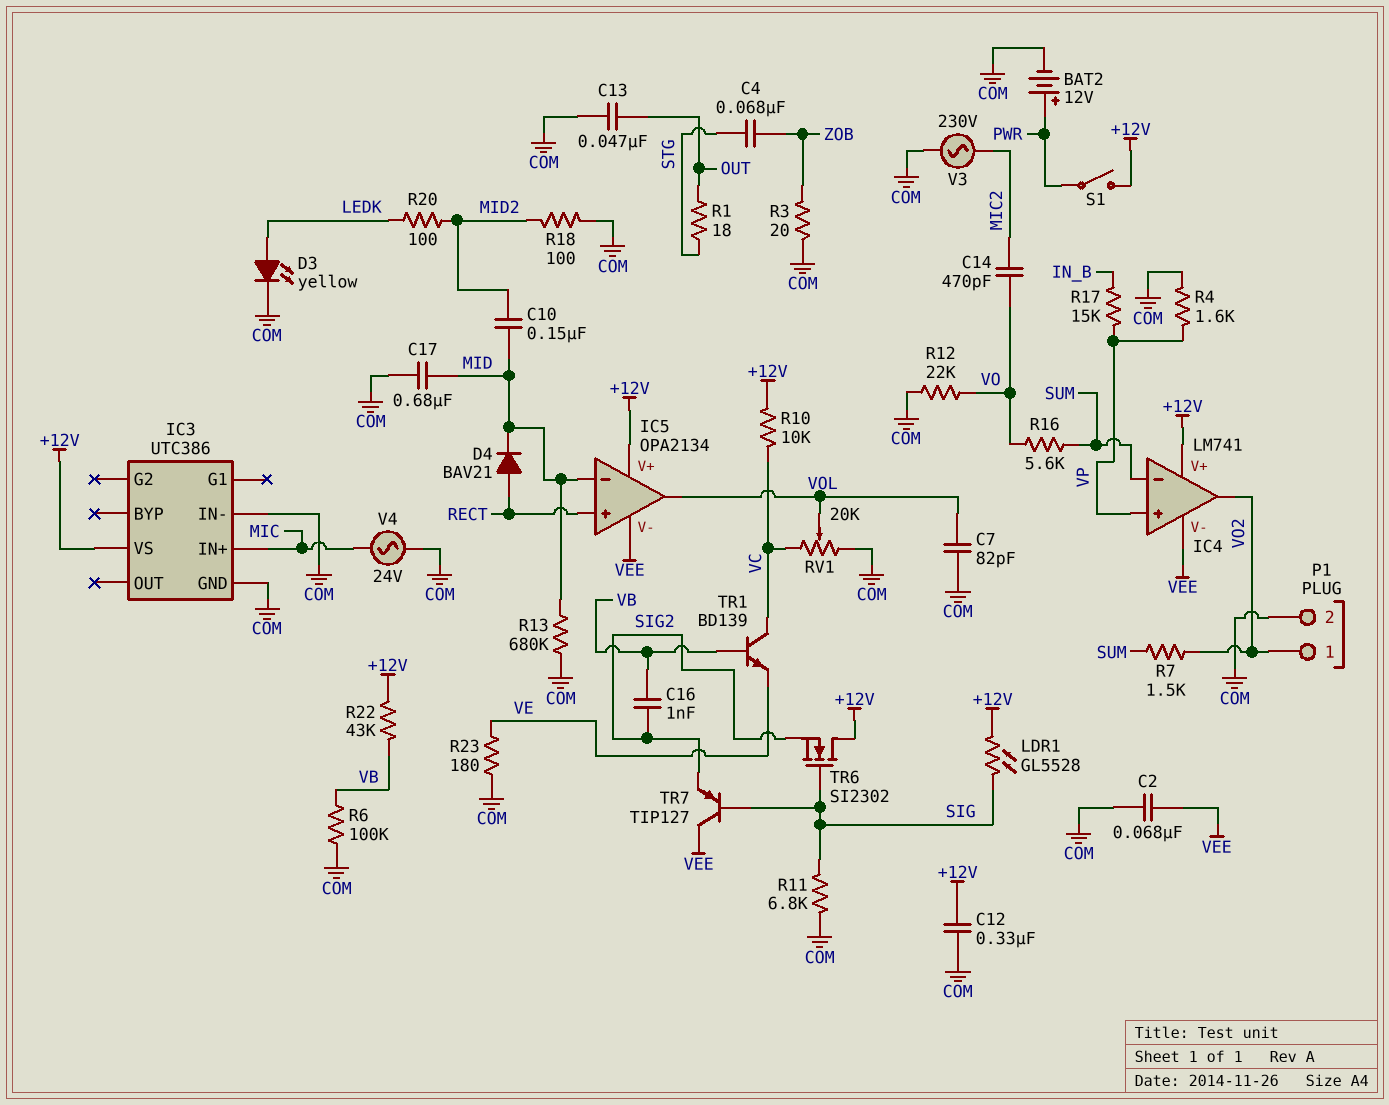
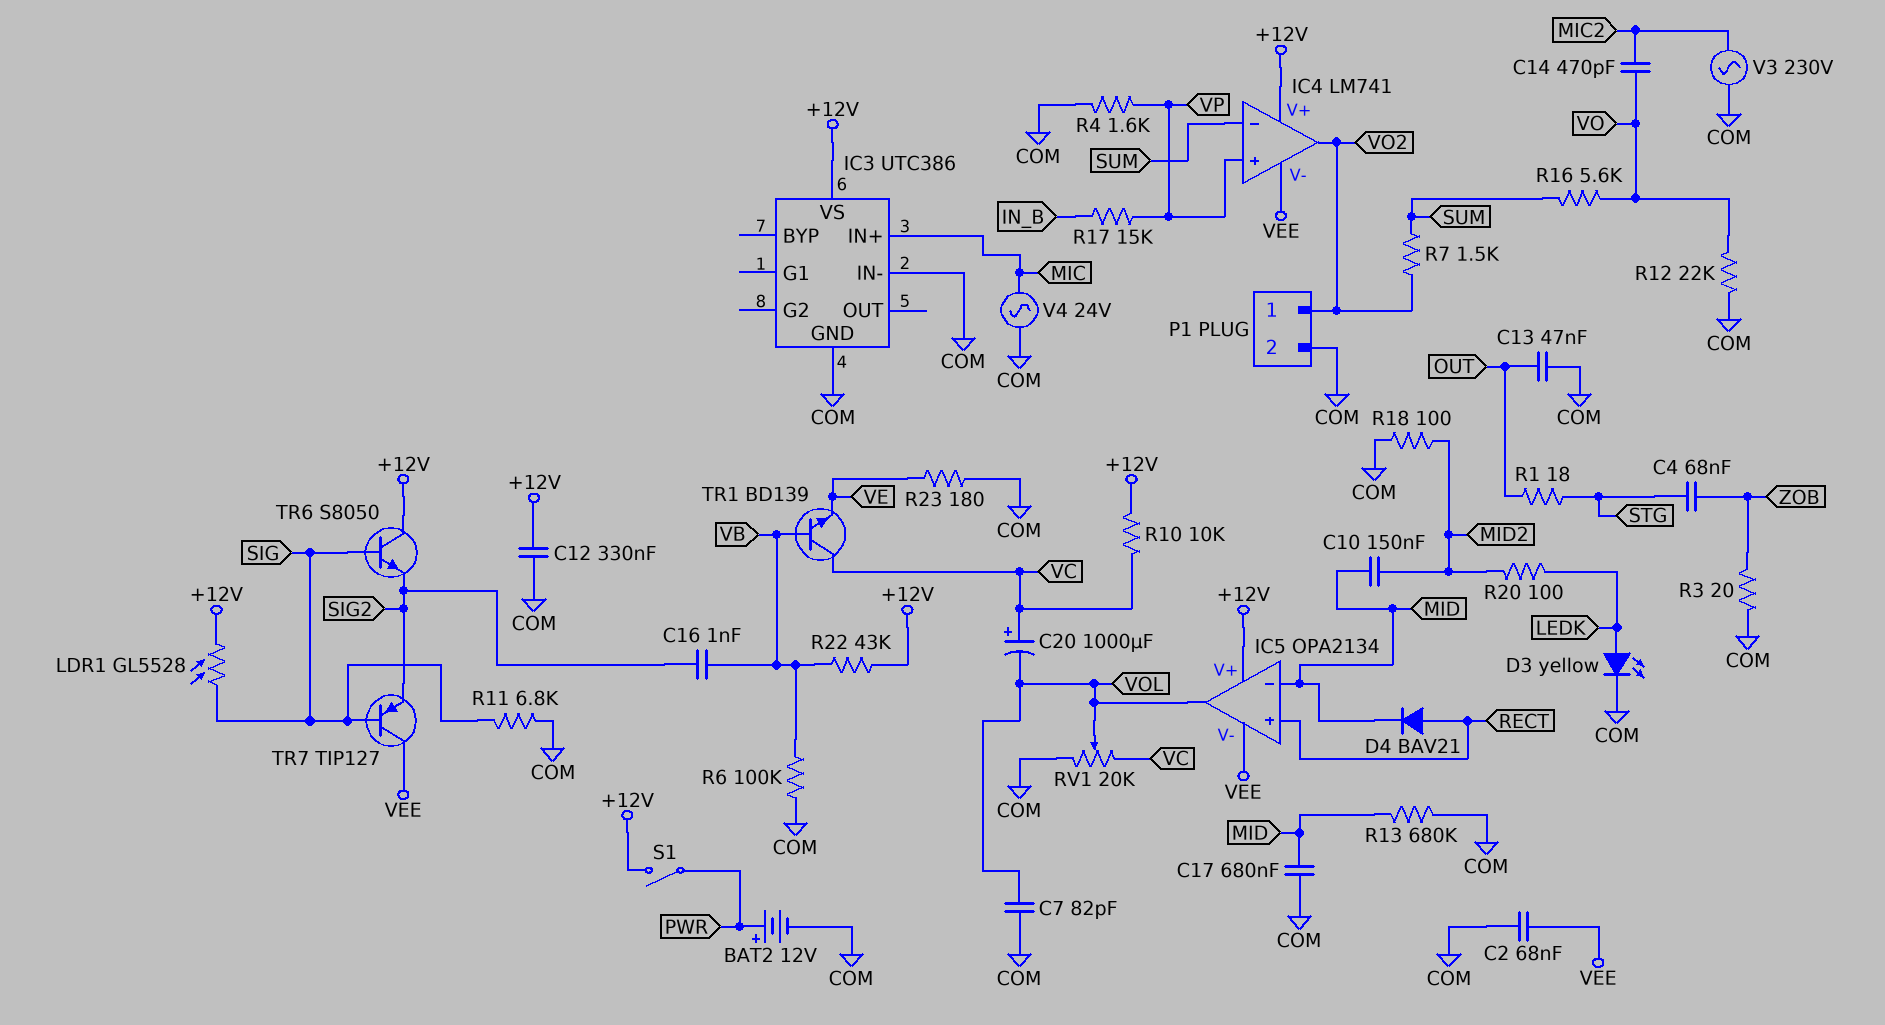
C20: none -> 1000uF (plus VC, minus VOL)
TR6: NMOS SI2302 (G SIG, D +12V, S SIG2) -> NPN S8050 (B SIG, C +12V, E SIG2)

